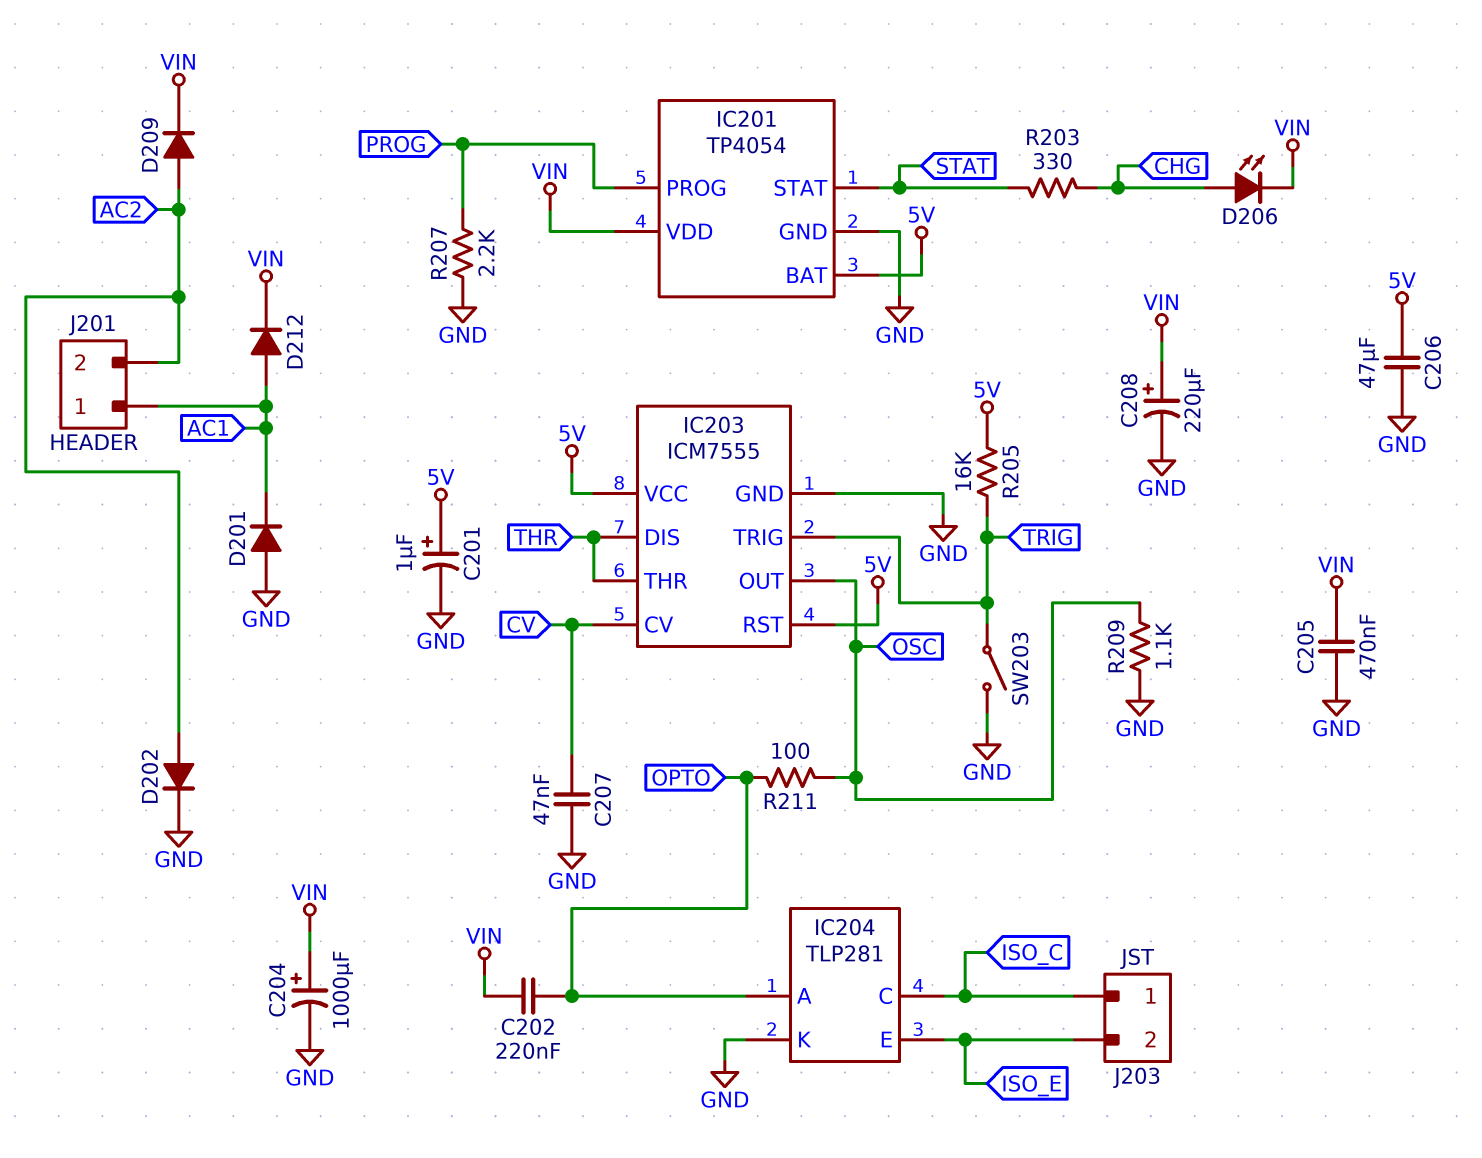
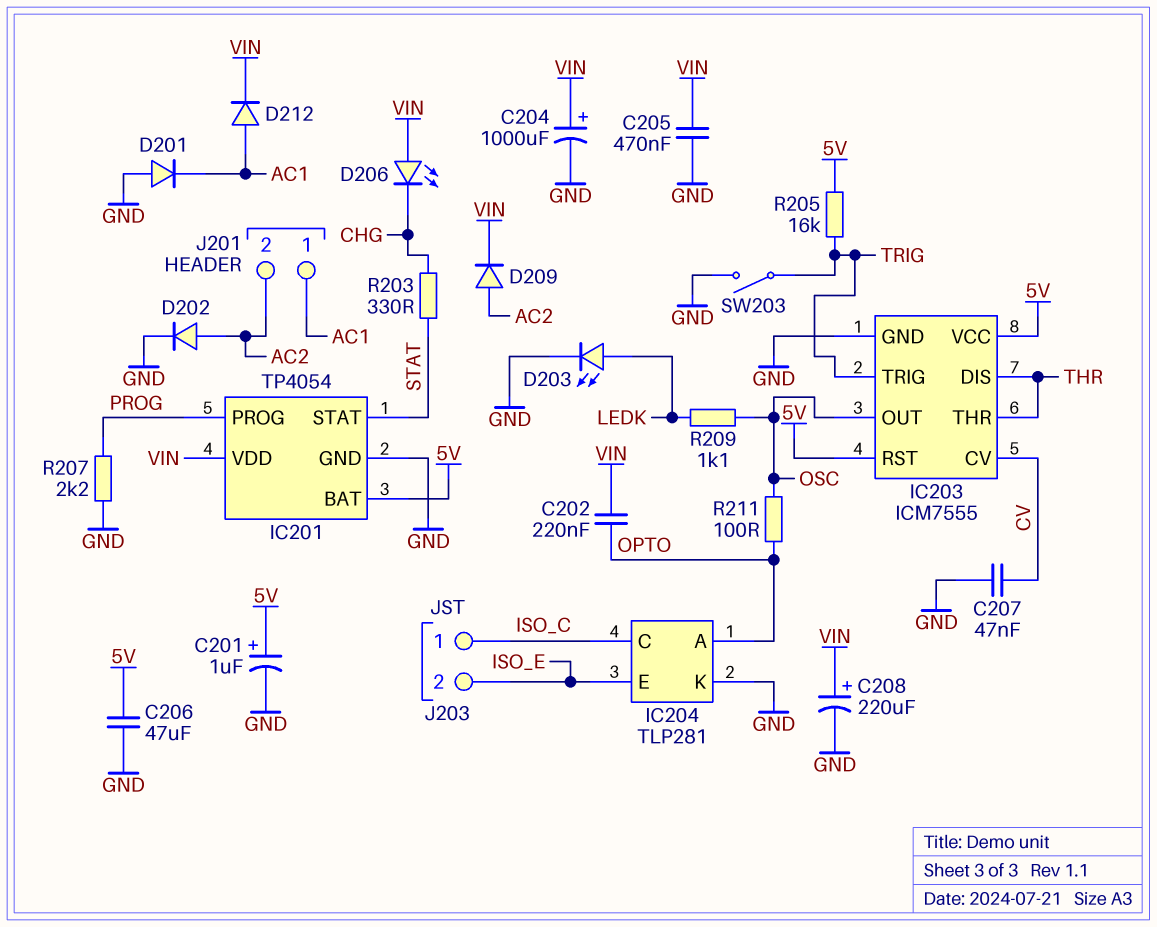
D203: none -> LED (A LEDK, K GND)
D206: LED (A CHG, K VIN) -> LED (A VIN, K CHG)
R209: 1.1k (GND, OSC) -> 1.1k (LEDK, OSC)

